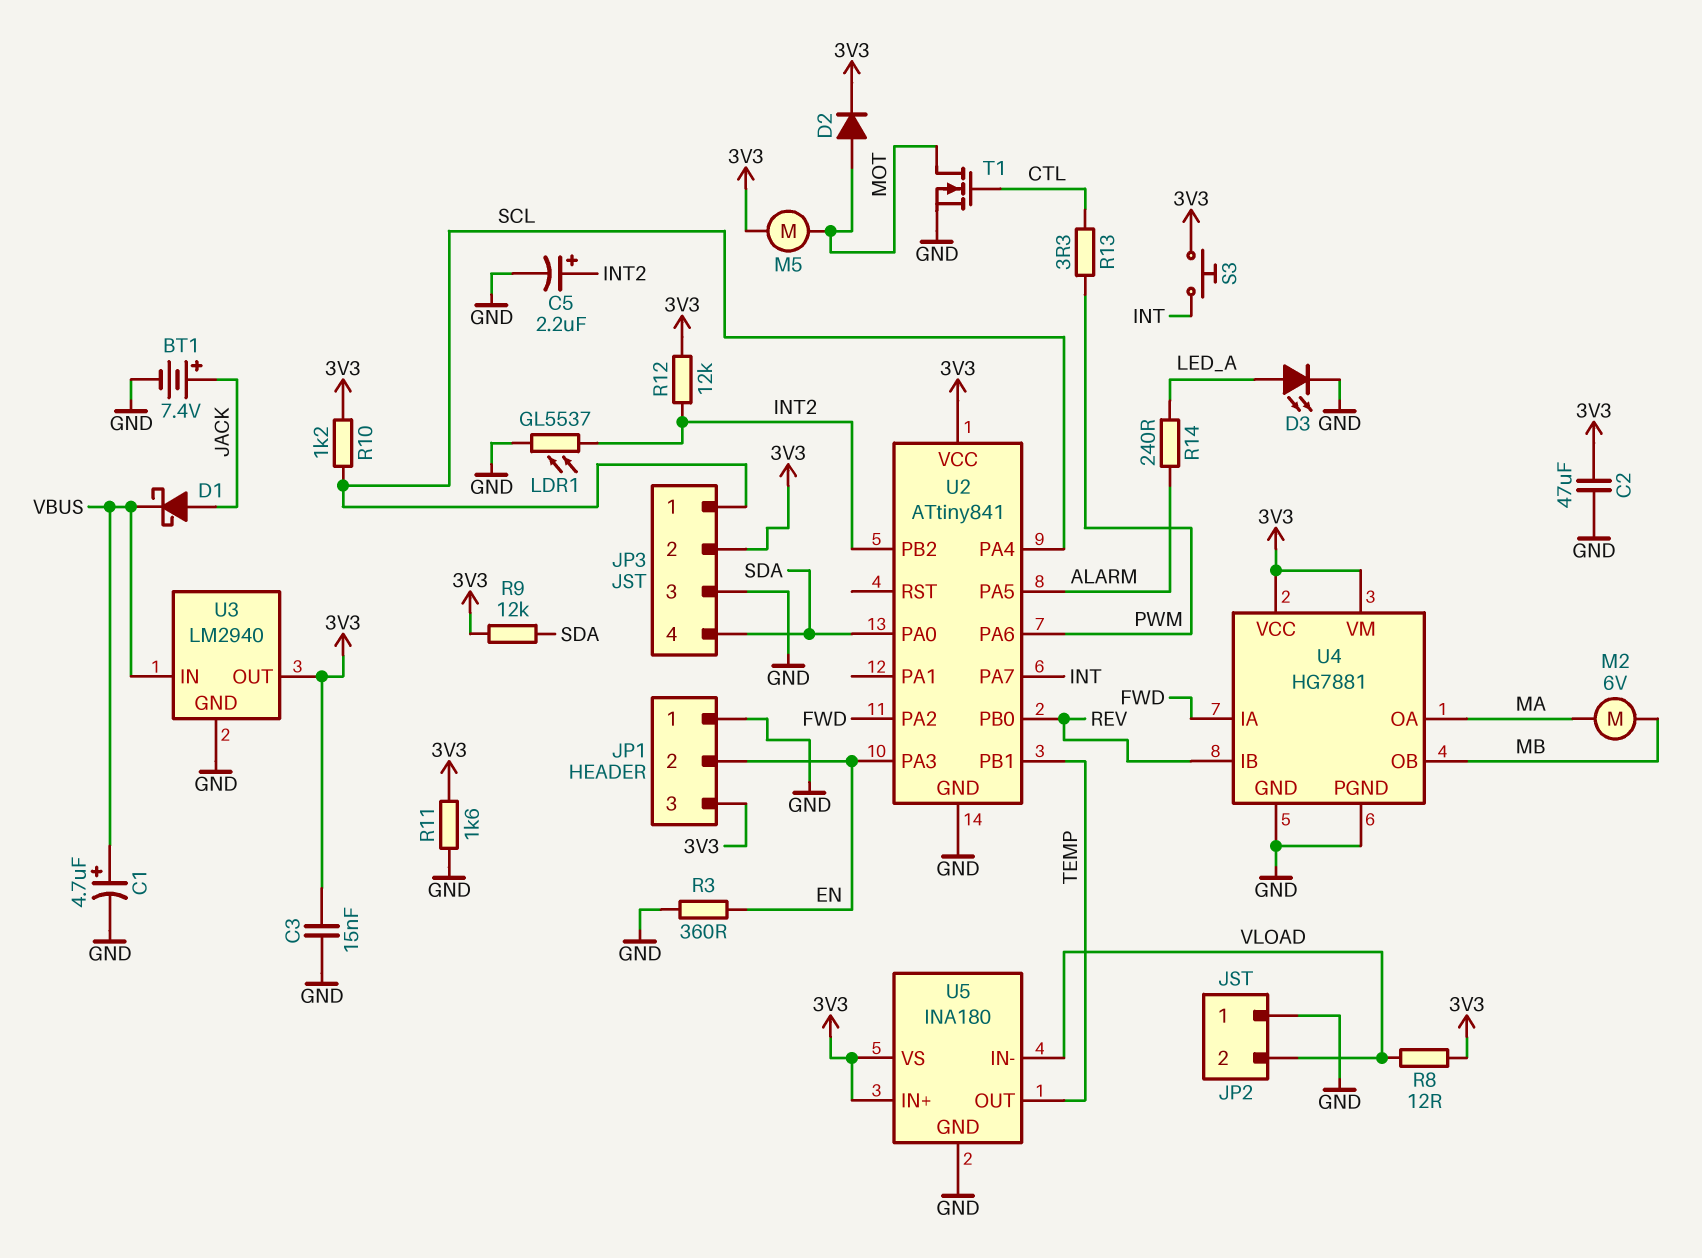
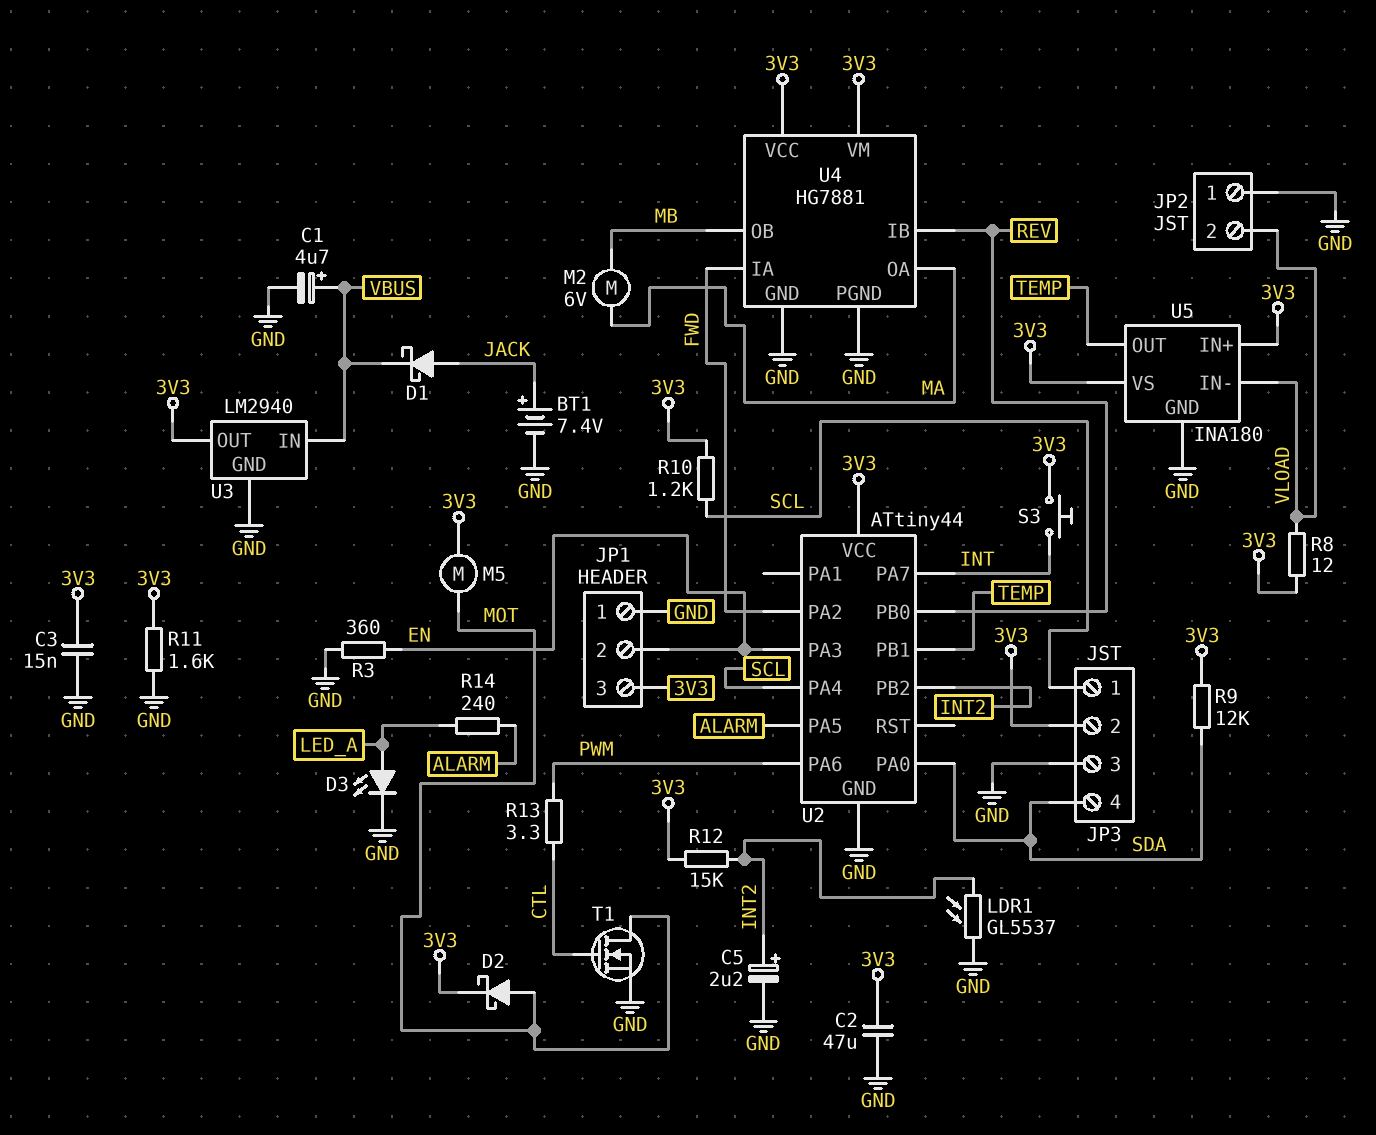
D2: diode (A MOT, K 3V3) -> schottky (A MOT, K 3V3)
R12: 12k (3V3, INT2) -> 15k (3V3, INT2)
U2: ATtiny841 -> ATtiny44

